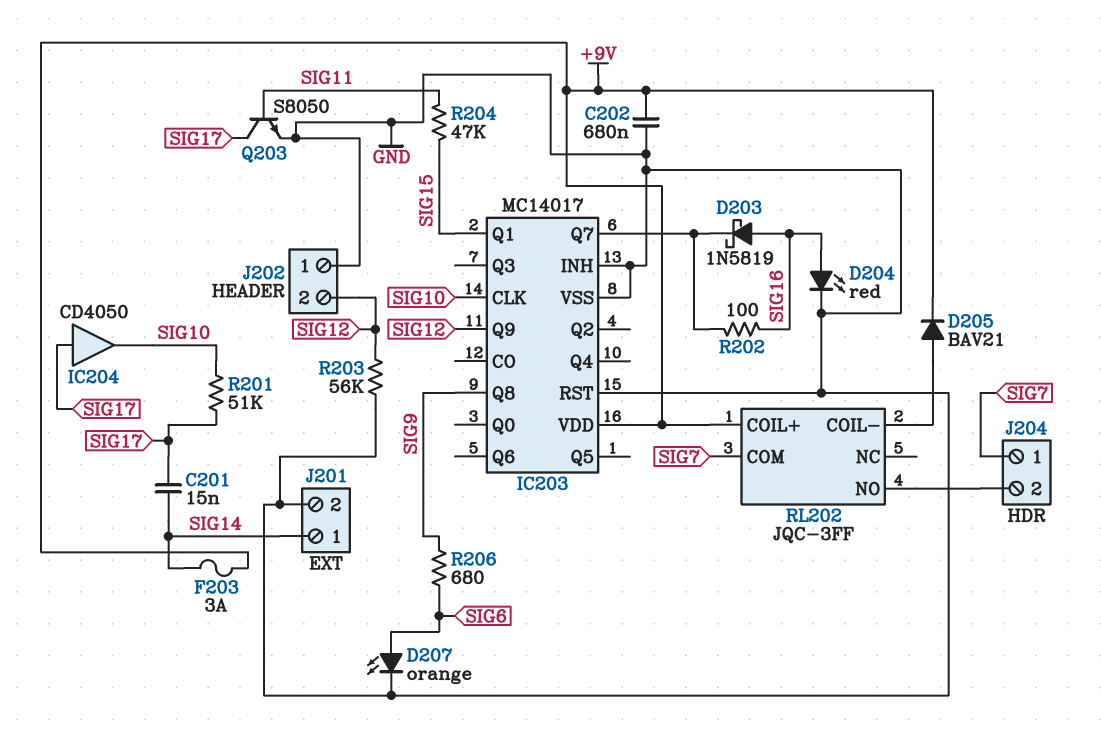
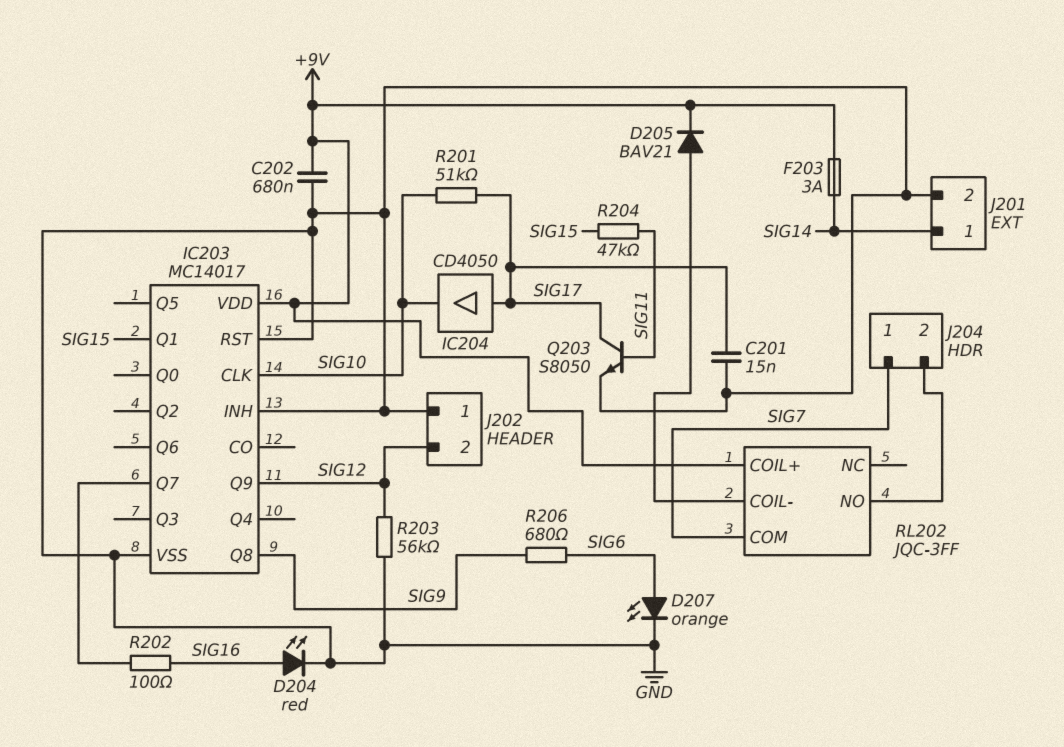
C201: 15nF (SIG14, SIG17) -> 15nF (GND, SIG17)
D203: schottky 1N5819 (A SIG16, K IC203/Q7) -> none

